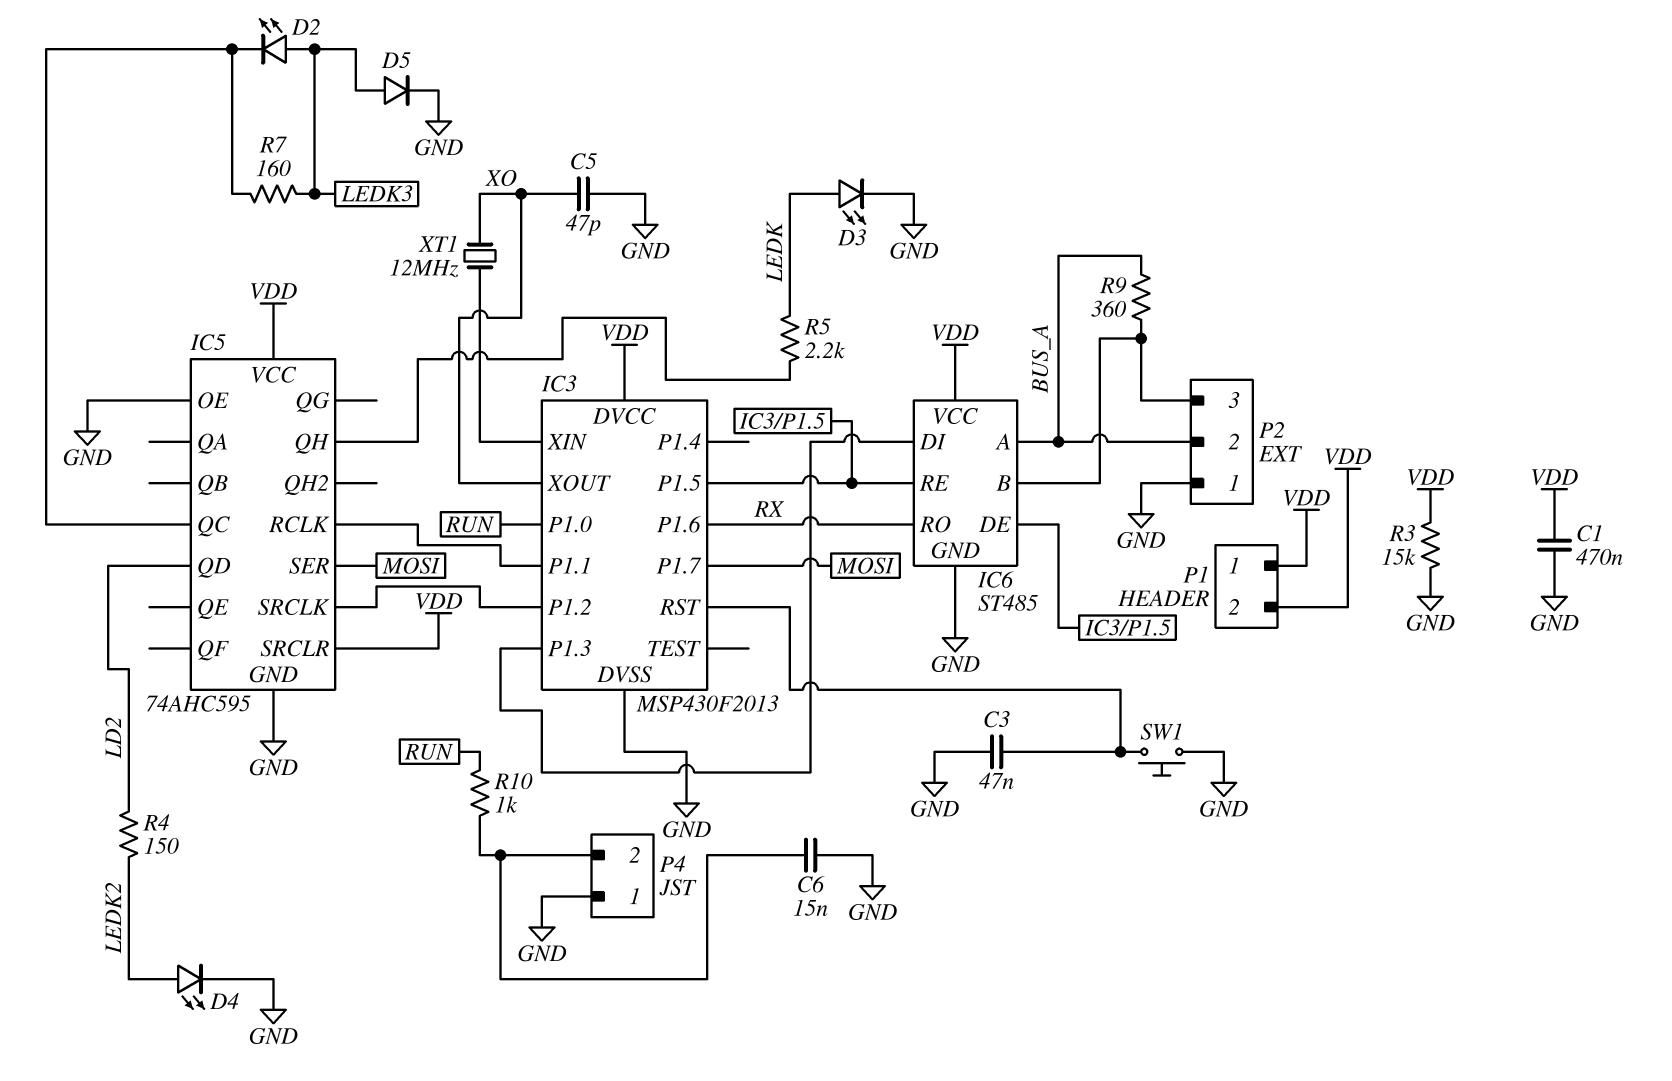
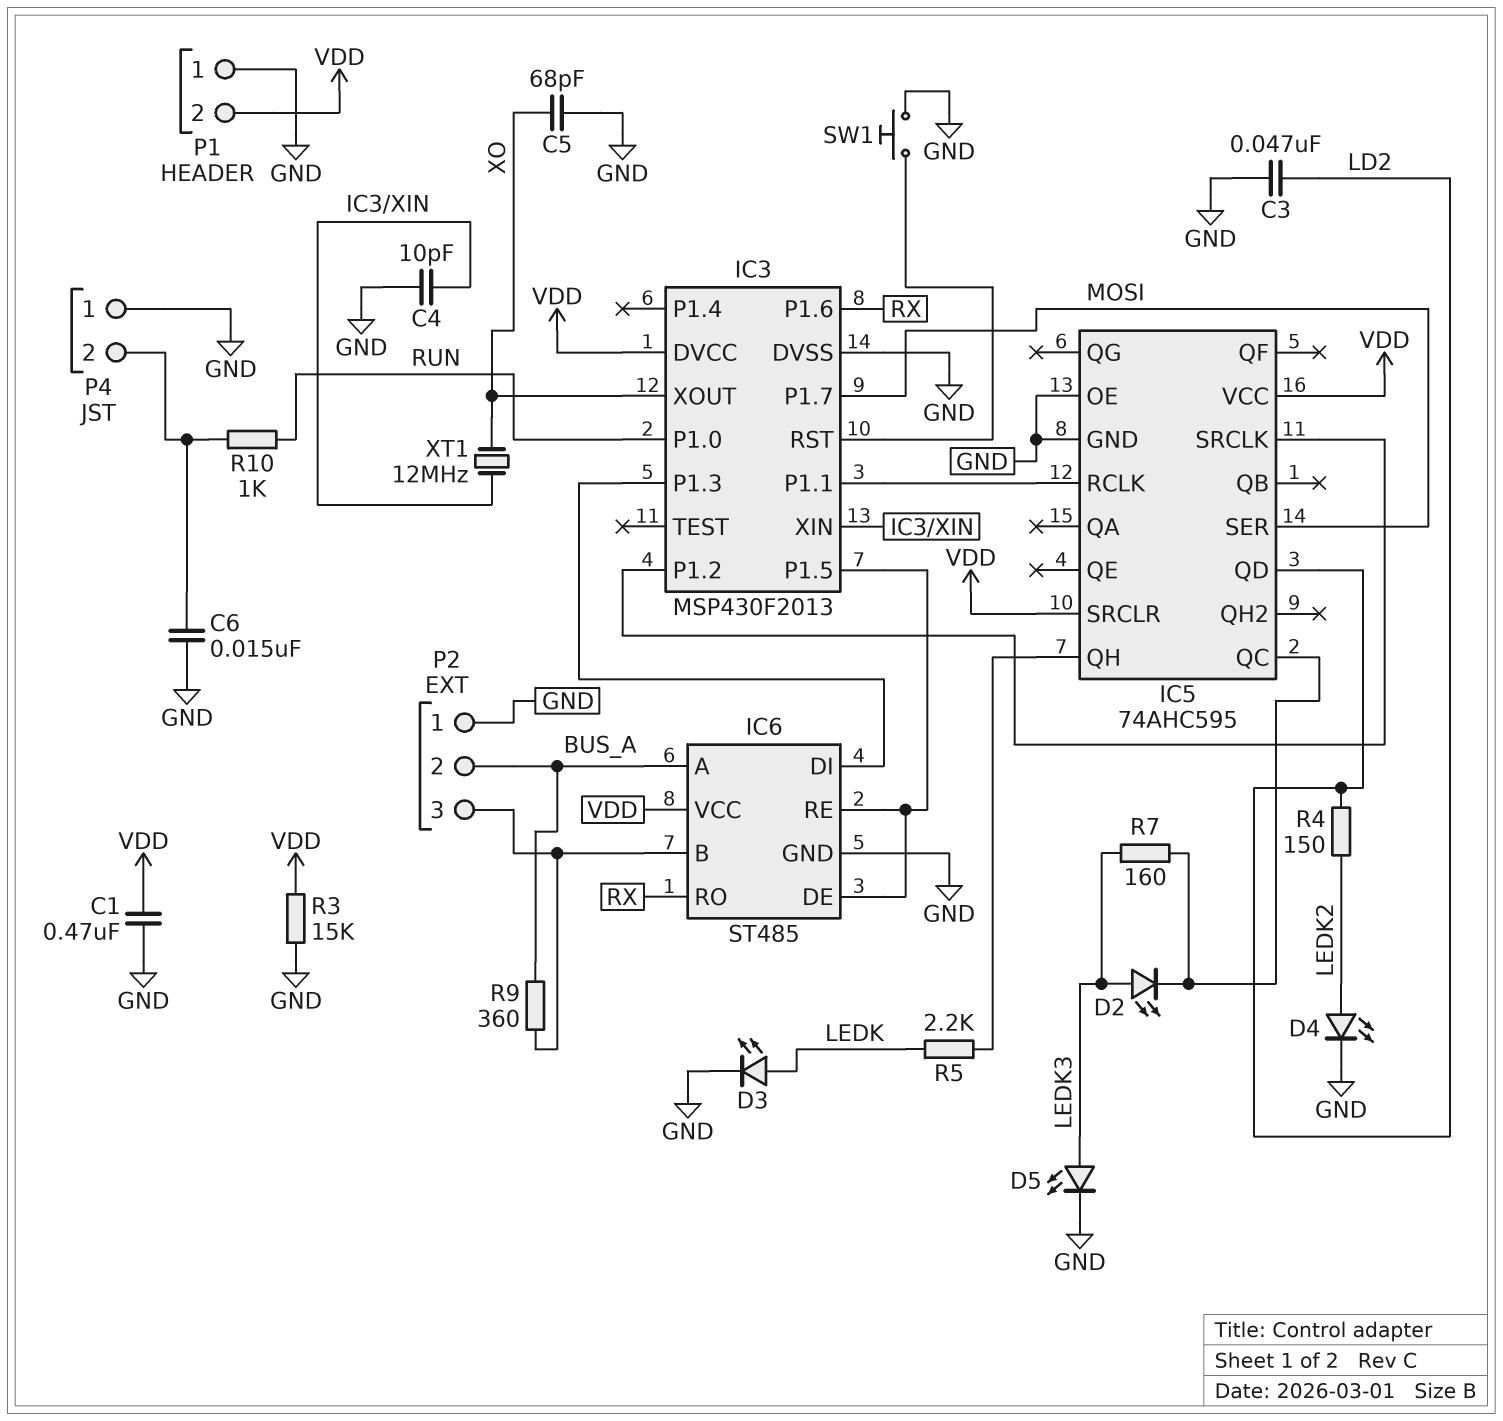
C3: 47nF (GND, IC3/RST) -> 47nF (GND, LD2)
C4: none -> 10pF (GND, IC3/XIN)
C5: 47pF (GND, XO) -> 68pF (GND, XO)
D5: diode (A LEDK3, K GND) -> LED (A LEDK3, K GND)
P1 pin 1: VDD -> GND

